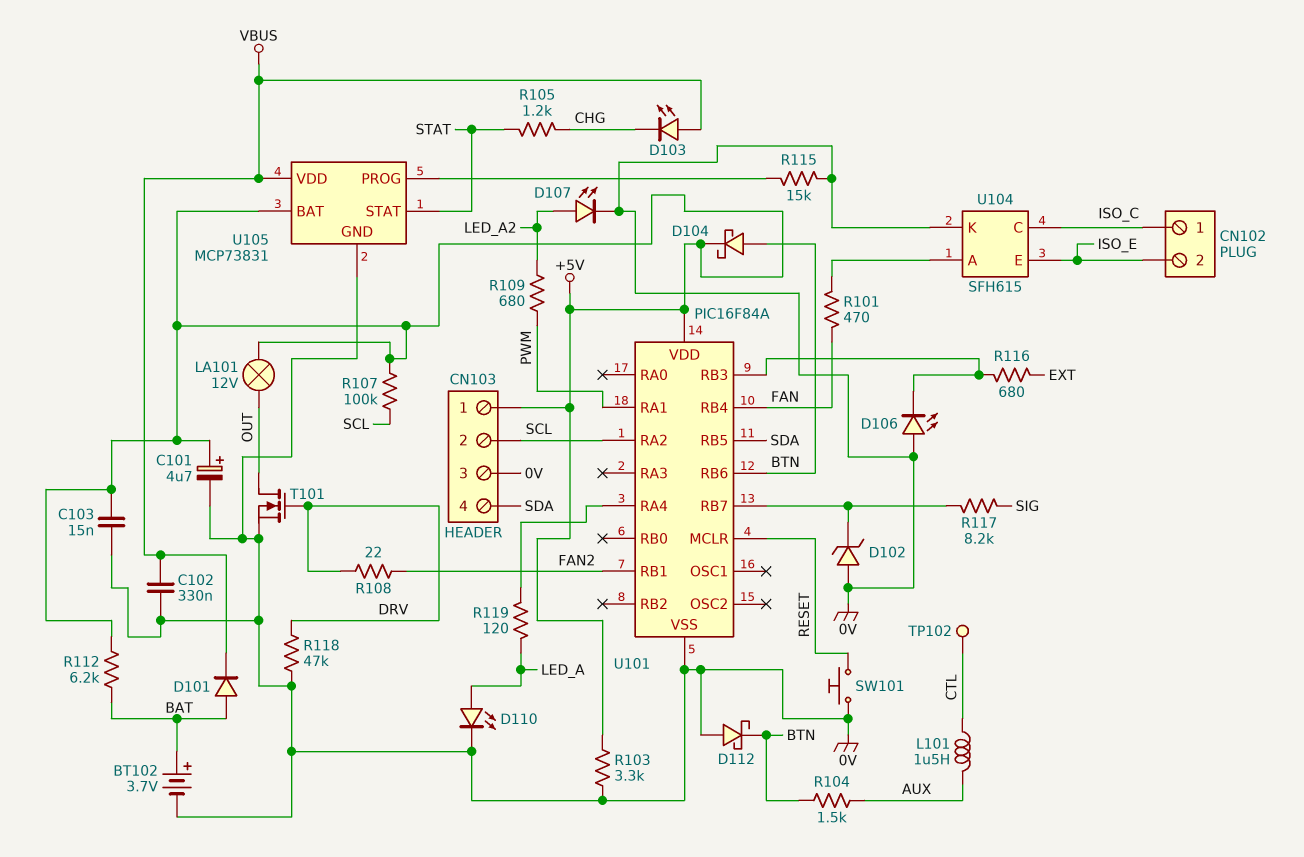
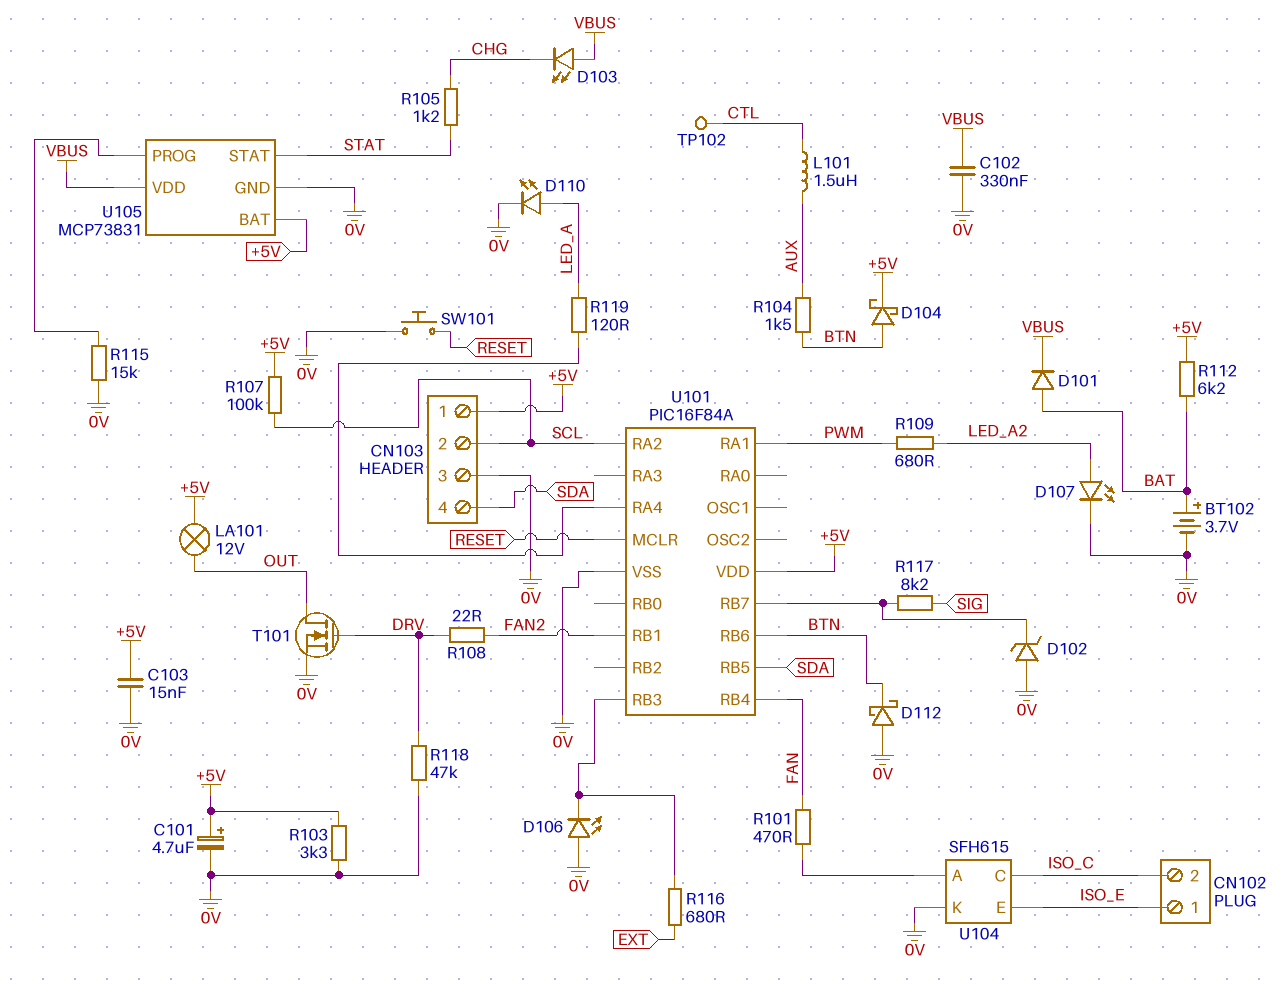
CN102 pin 1: ISO_C -> ISO_E
CN102 pin 2: ISO_E -> ISO_C

